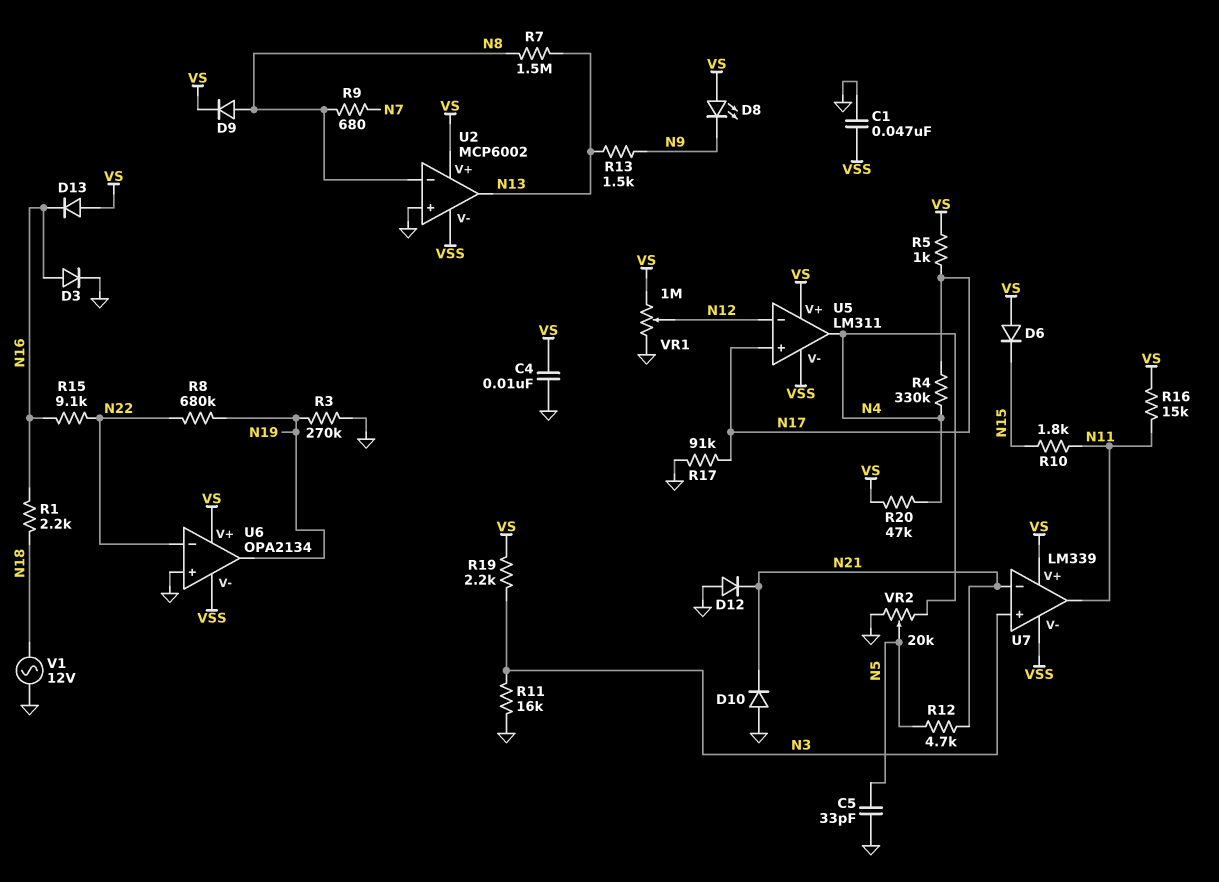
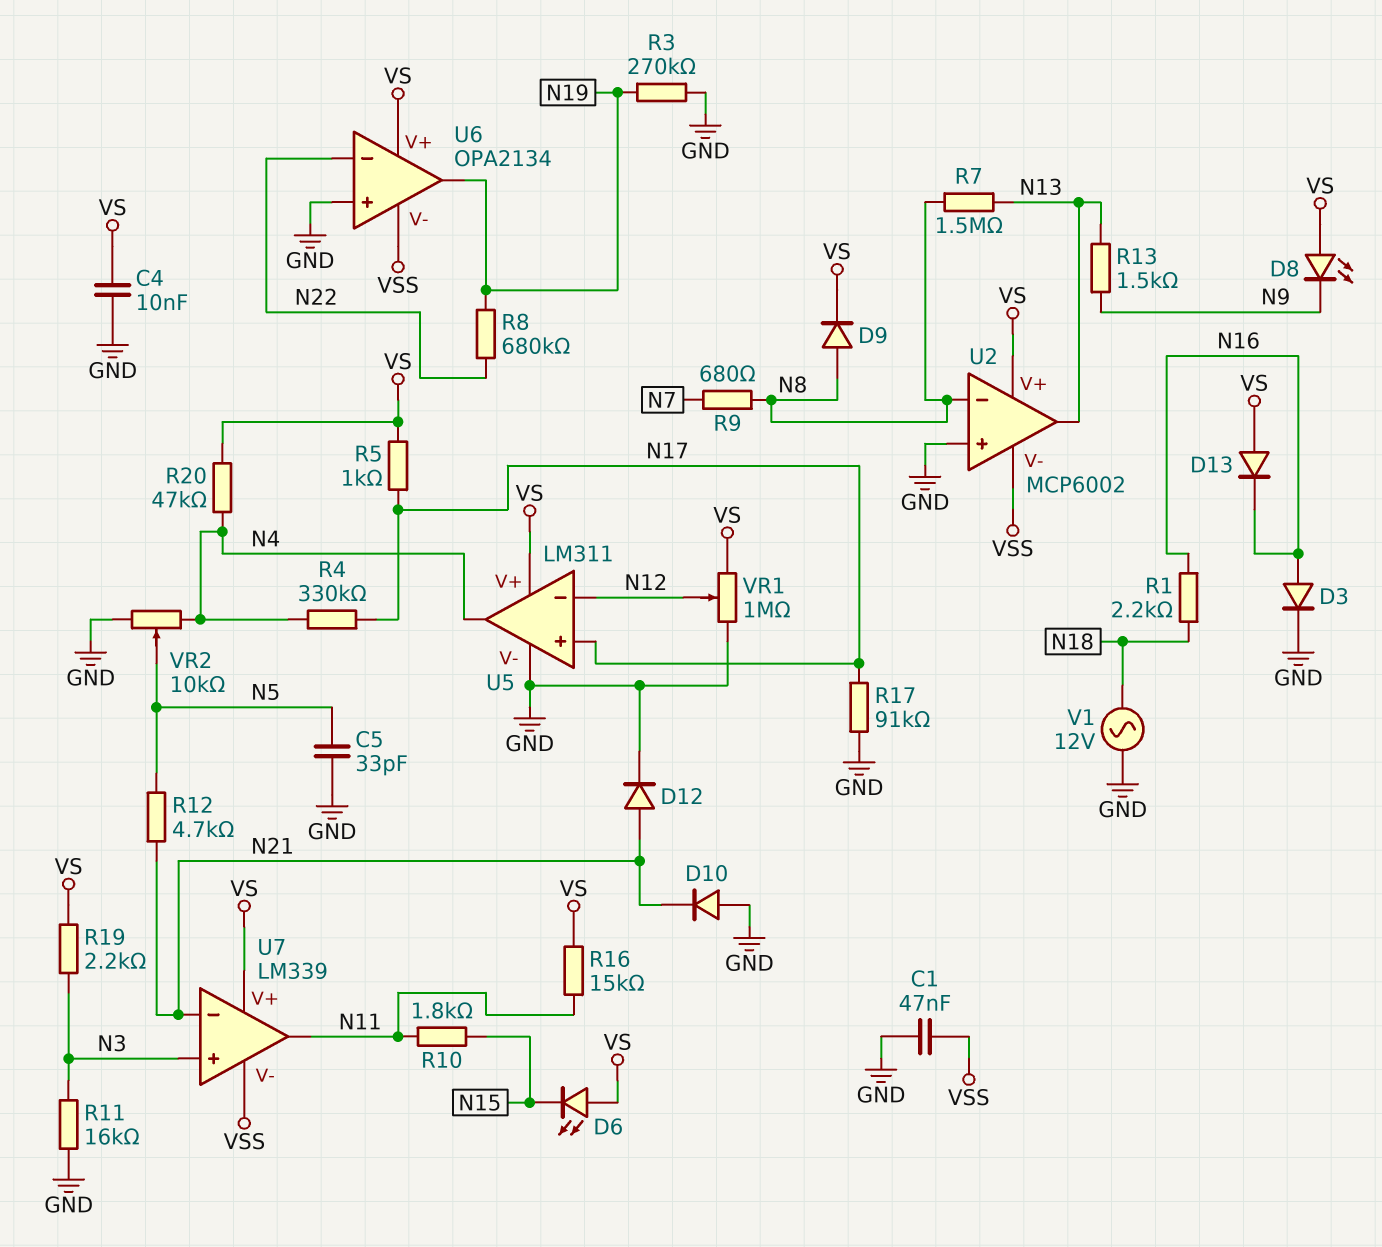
D6: diode (A VS, K N15) -> LED (A VS, K N15)
D12: diode (A GND, K N21) -> diode (A N21, K GND)
R15: 9.1k (N16, N22) -> none
U5 pin V-: VSS -> GND
VR2: 20k (GND, N4, wiper N5) -> 10k (GND, N4, wiper N5)

